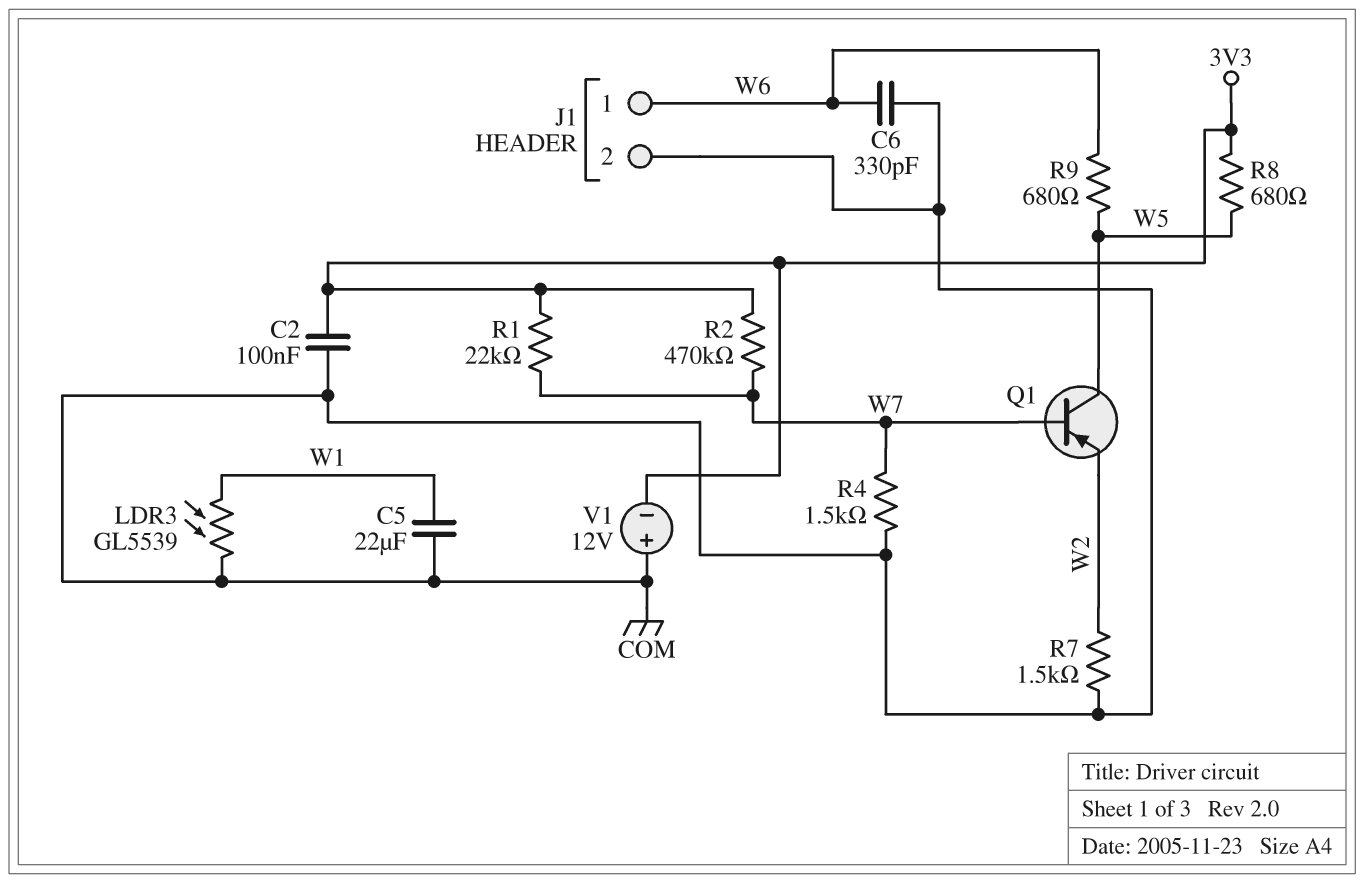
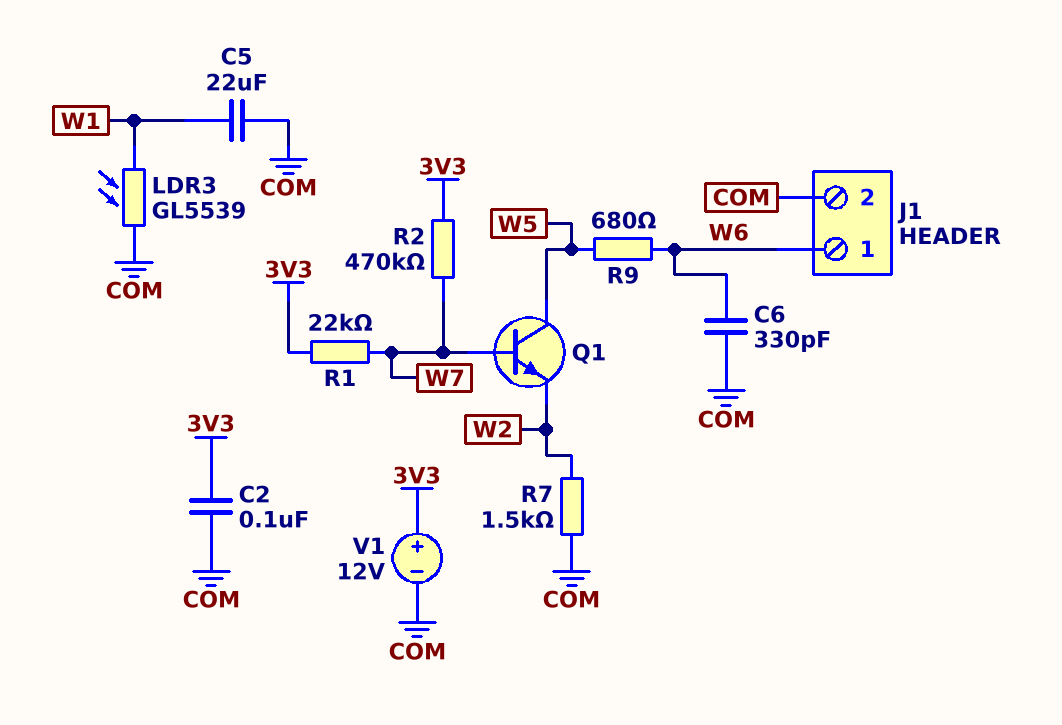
Q1: PNP (B W7, C W5, E W2) -> NPN (B W7, C W5, E W2)
R4: 1.5k (COM, W7) -> none
R8: 680 (3V3, W5) -> none
V1: 12V (plus COM, minus 3V3) -> 12V (plus 3V3, minus COM)

